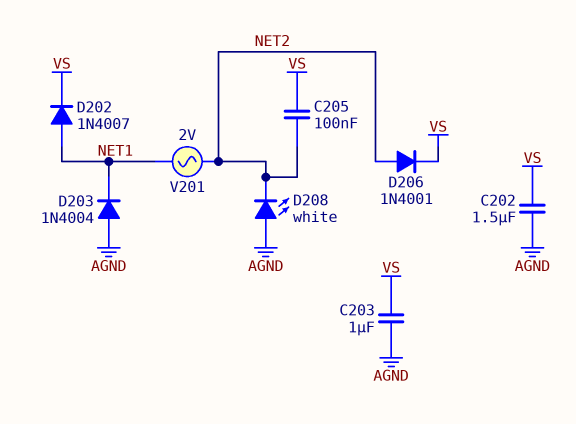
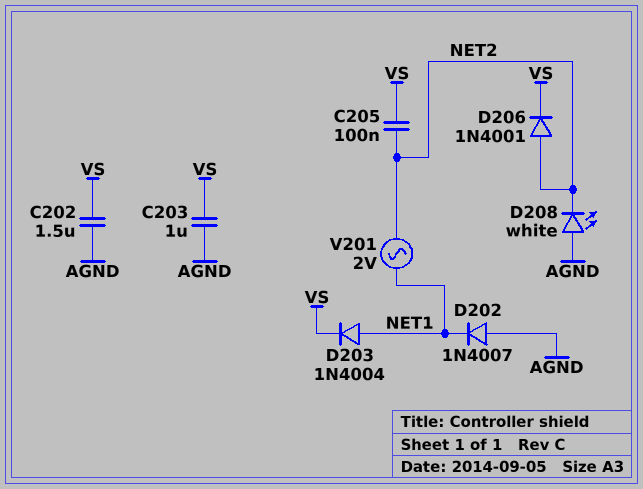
D202: diode 1N4007 (A NET1, K VS) -> diode 1N4007 (A AGND, K NET1)
D203: diode 1N4004 (A AGND, K NET1) -> diode 1N4004 (A NET1, K VS)

